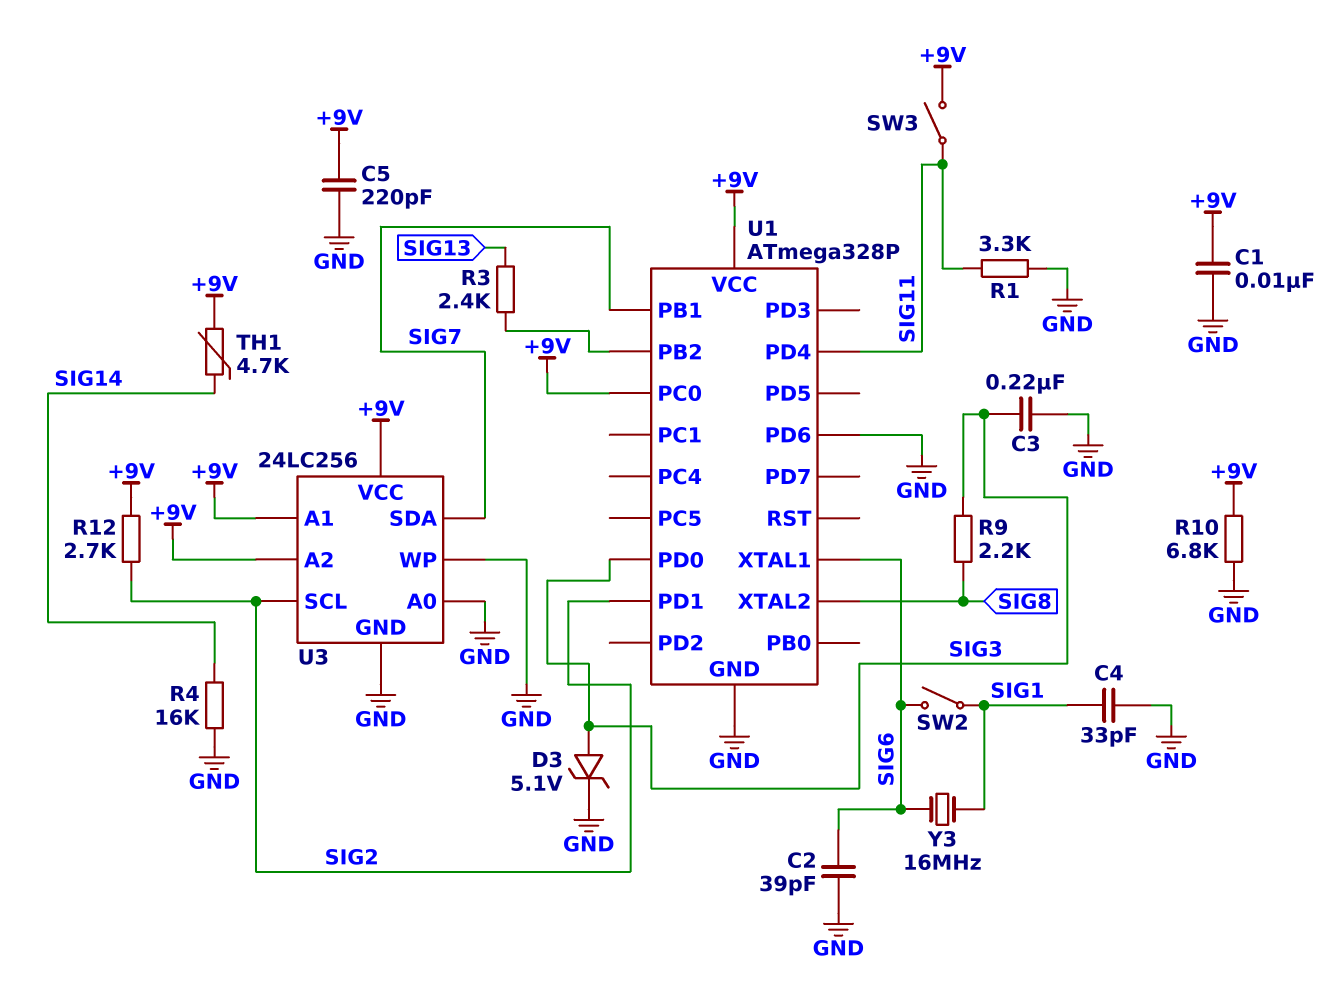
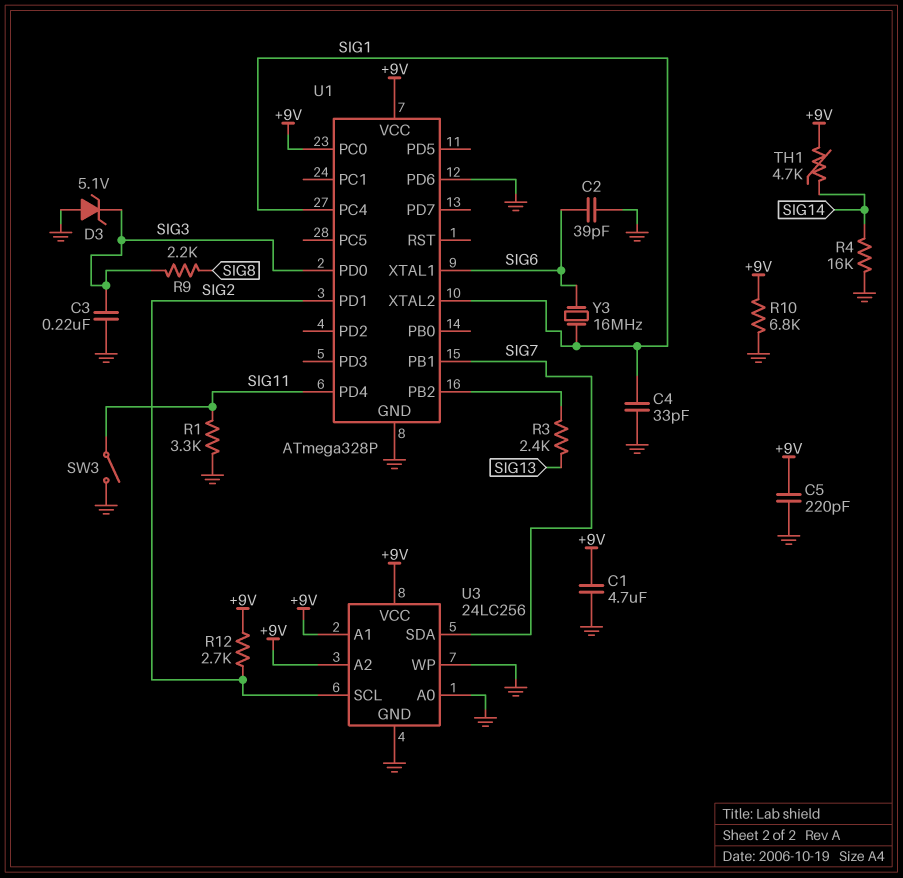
C1: 10nF (+9V, GND) -> 4.7uF (+9V, GND)
D3: zener 5.1V (A SIG3, K GND) -> zener 5.1V (A GND, K SIG3)
SW2: switch (SIG1, SIG6) -> none
SW3: switch (+9V, SIG11) -> switch (GND, SIG11)
U1 pin PC4: none -> SIG1
U1 pin XTAL2: SIG8 -> SIG1

